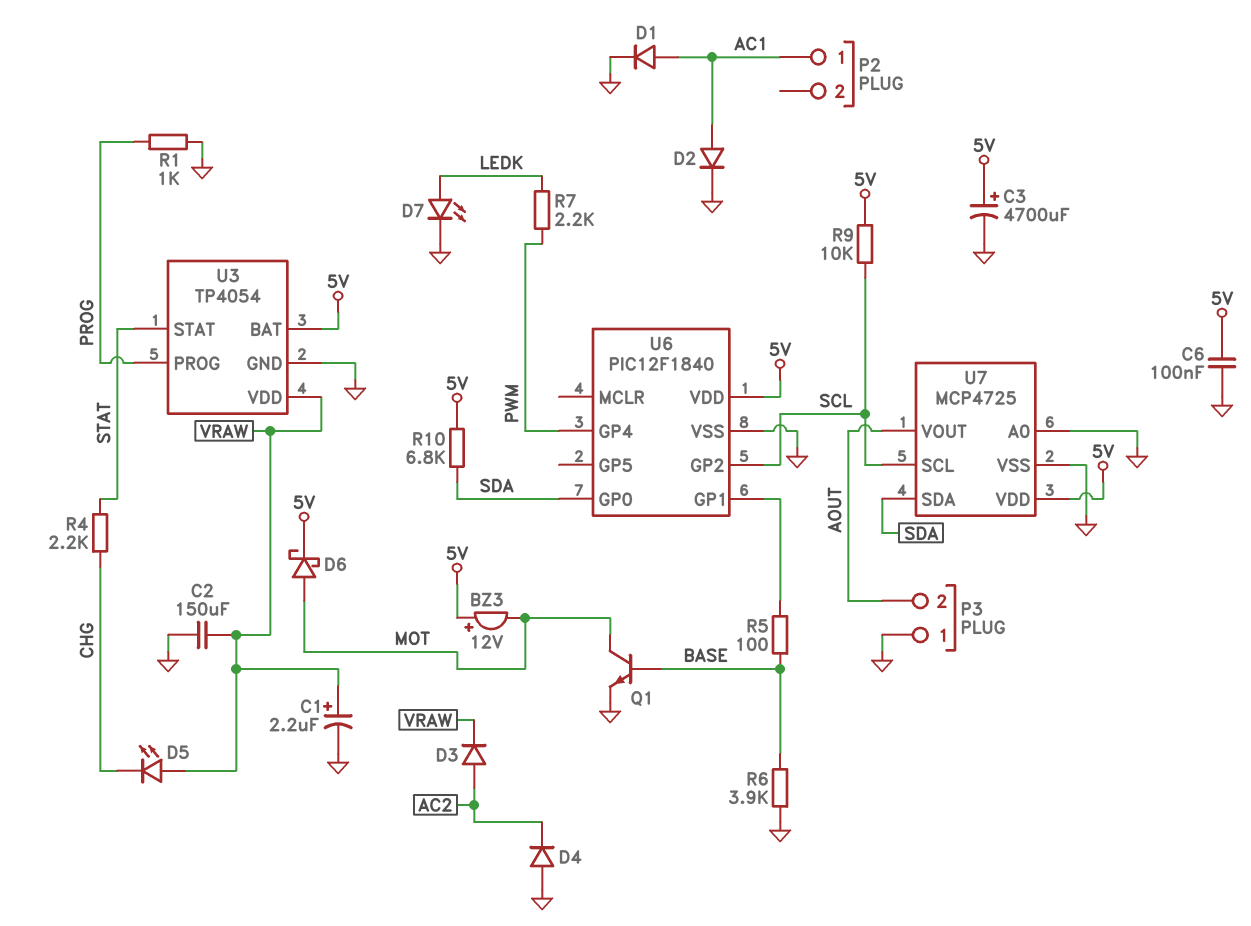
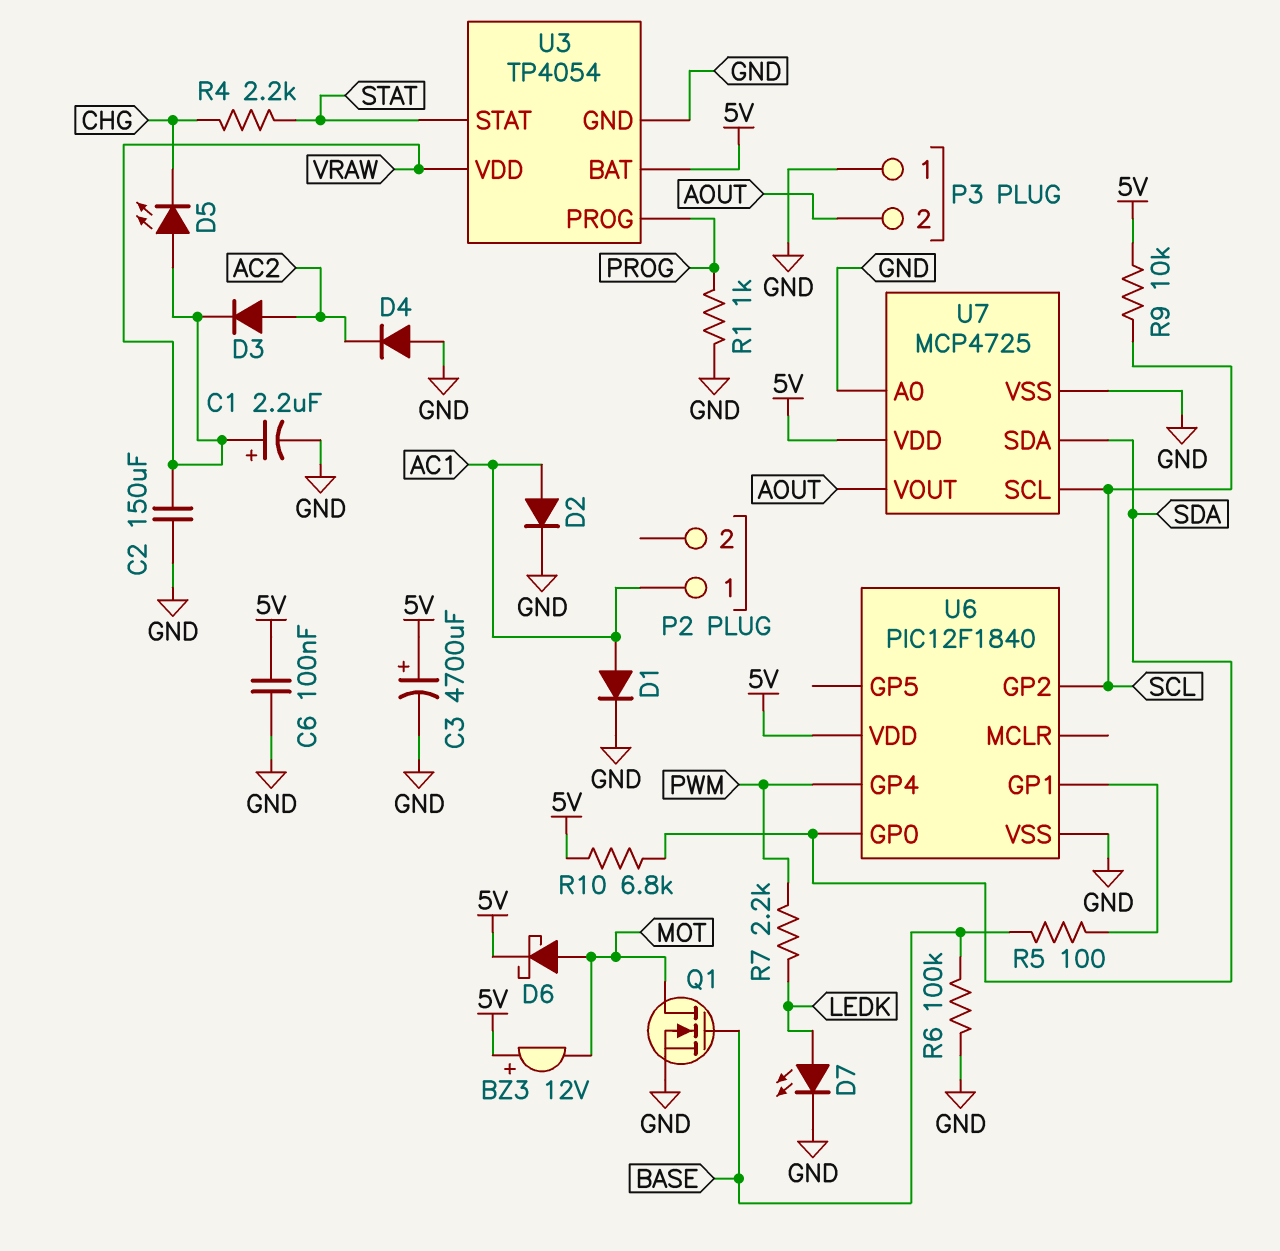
Q1: NPN (B BASE, C MOT, E GND) -> NMOS (G BASE, D MOT, S GND)
R6: 3.9k (BASE, GND) -> 100k (BASE, GND)

